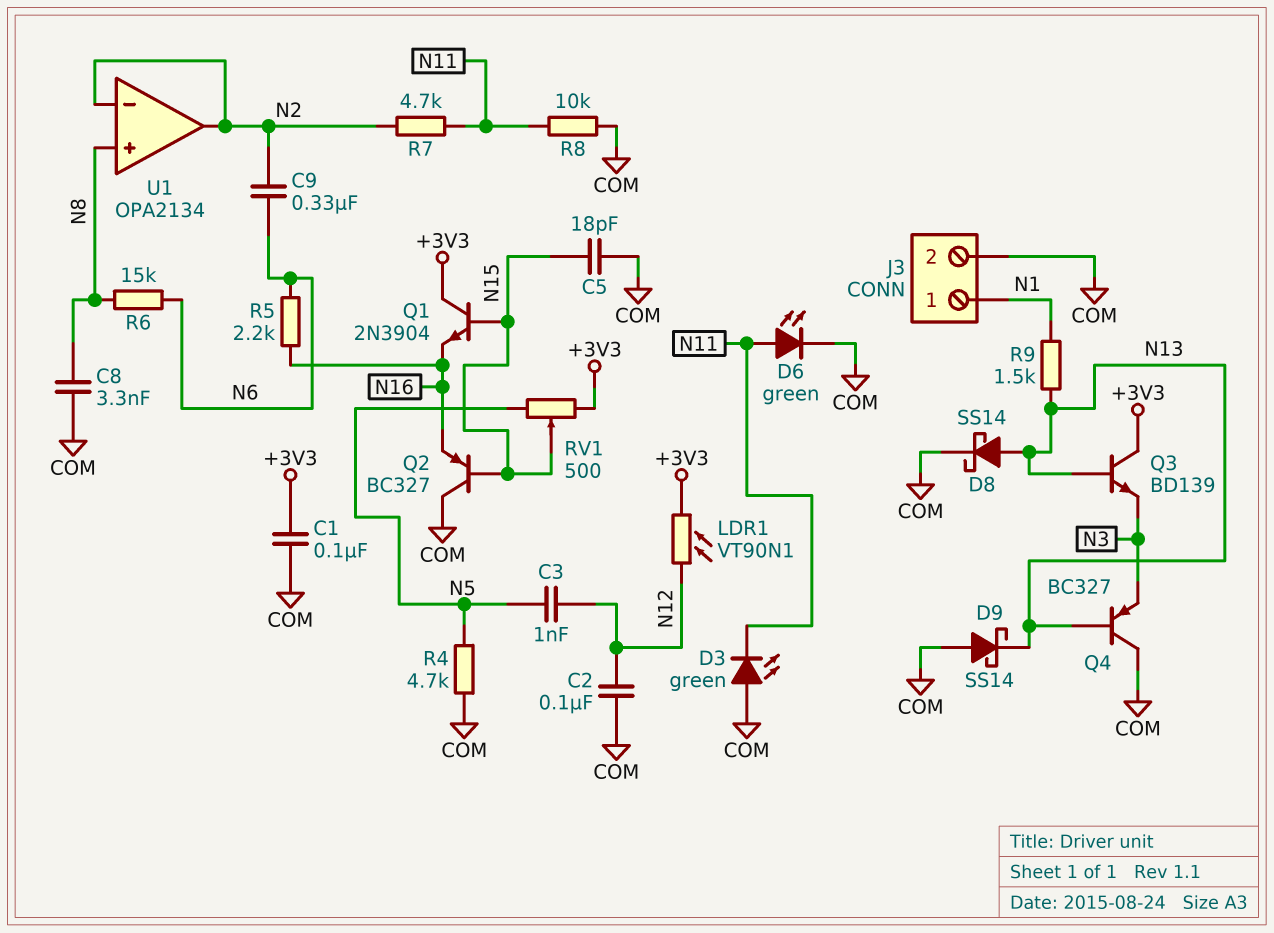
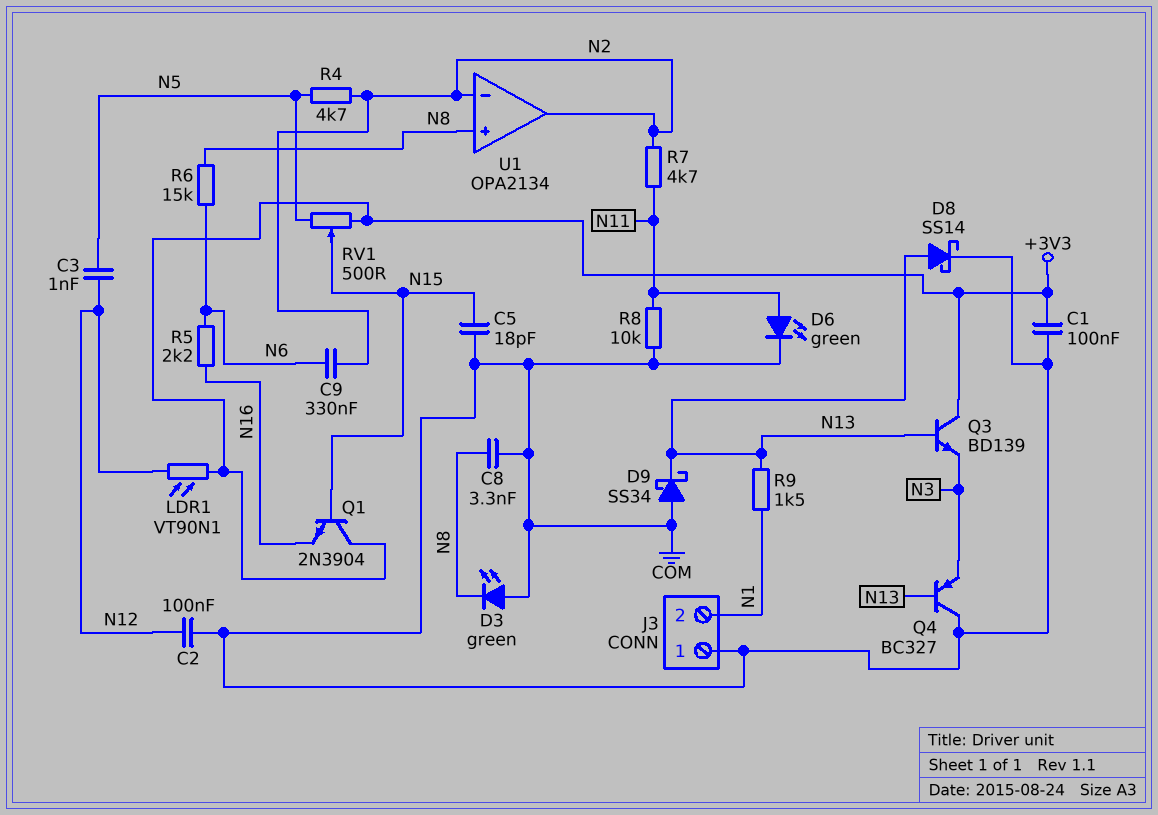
D3: LED green (A COM, K N11) -> LED green (A COM, K N8)
D9: schottky SS14 (A COM, K N13) -> schottky SS34 (A COM, K N13)
J3 pin 1: N1 -> COM
J3 pin 2: COM -> N1
Q2: PNP BC327 (B N15, C COM, E N16) -> none
R4: 4.7k (COM, N5) -> 4.7k (N2, N5)

